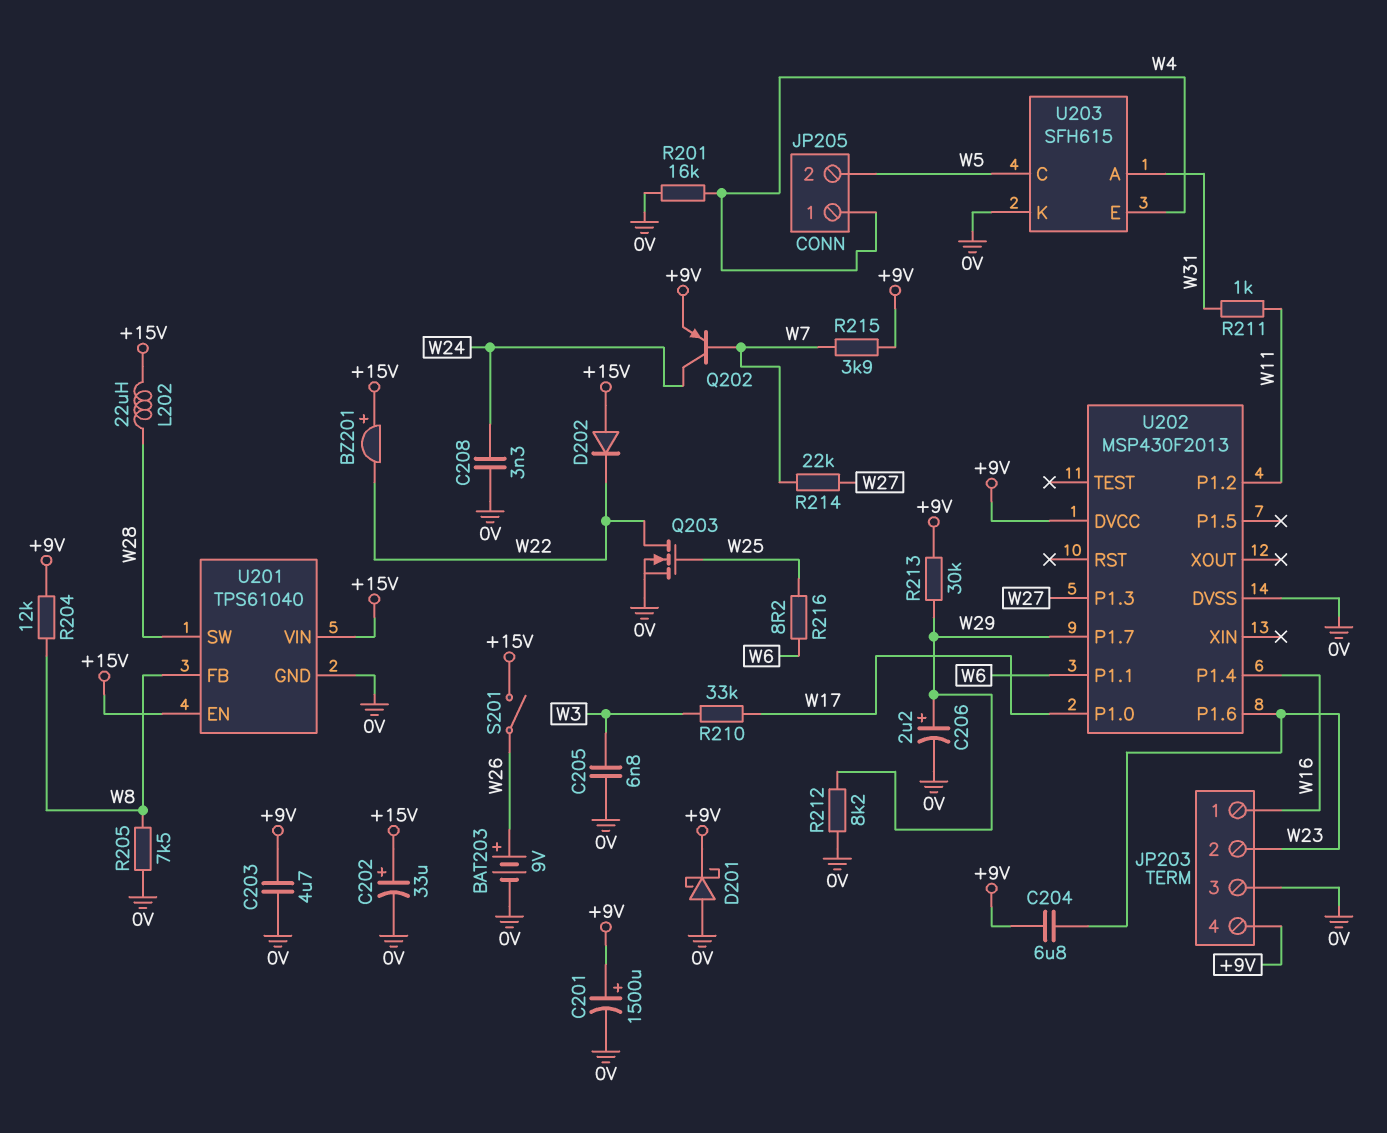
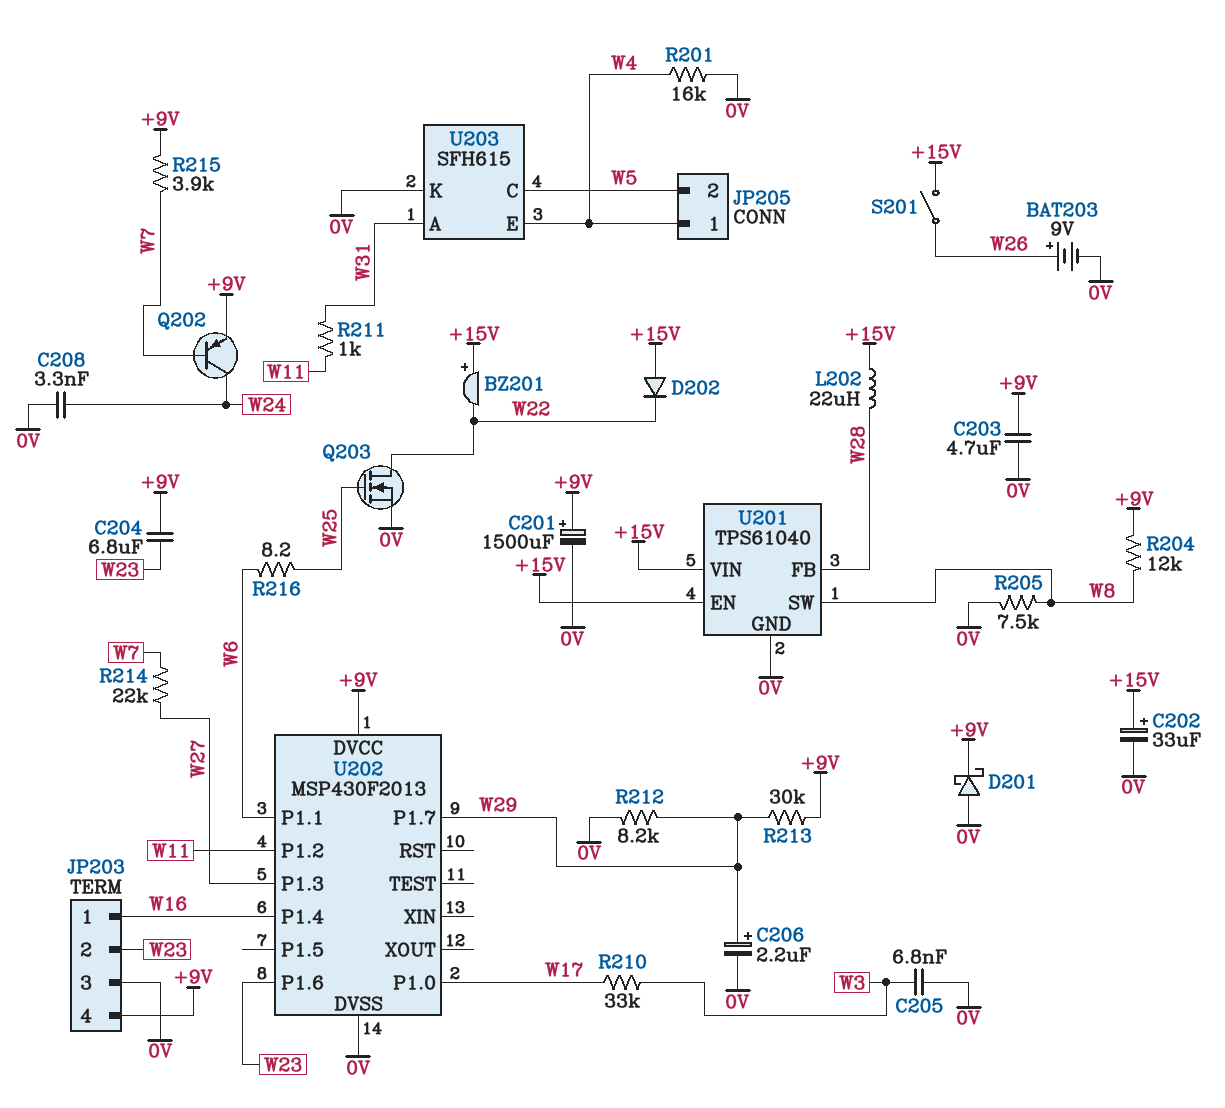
U201 pin FB: W8 -> W28
U201 pin SW: W28 -> W8

